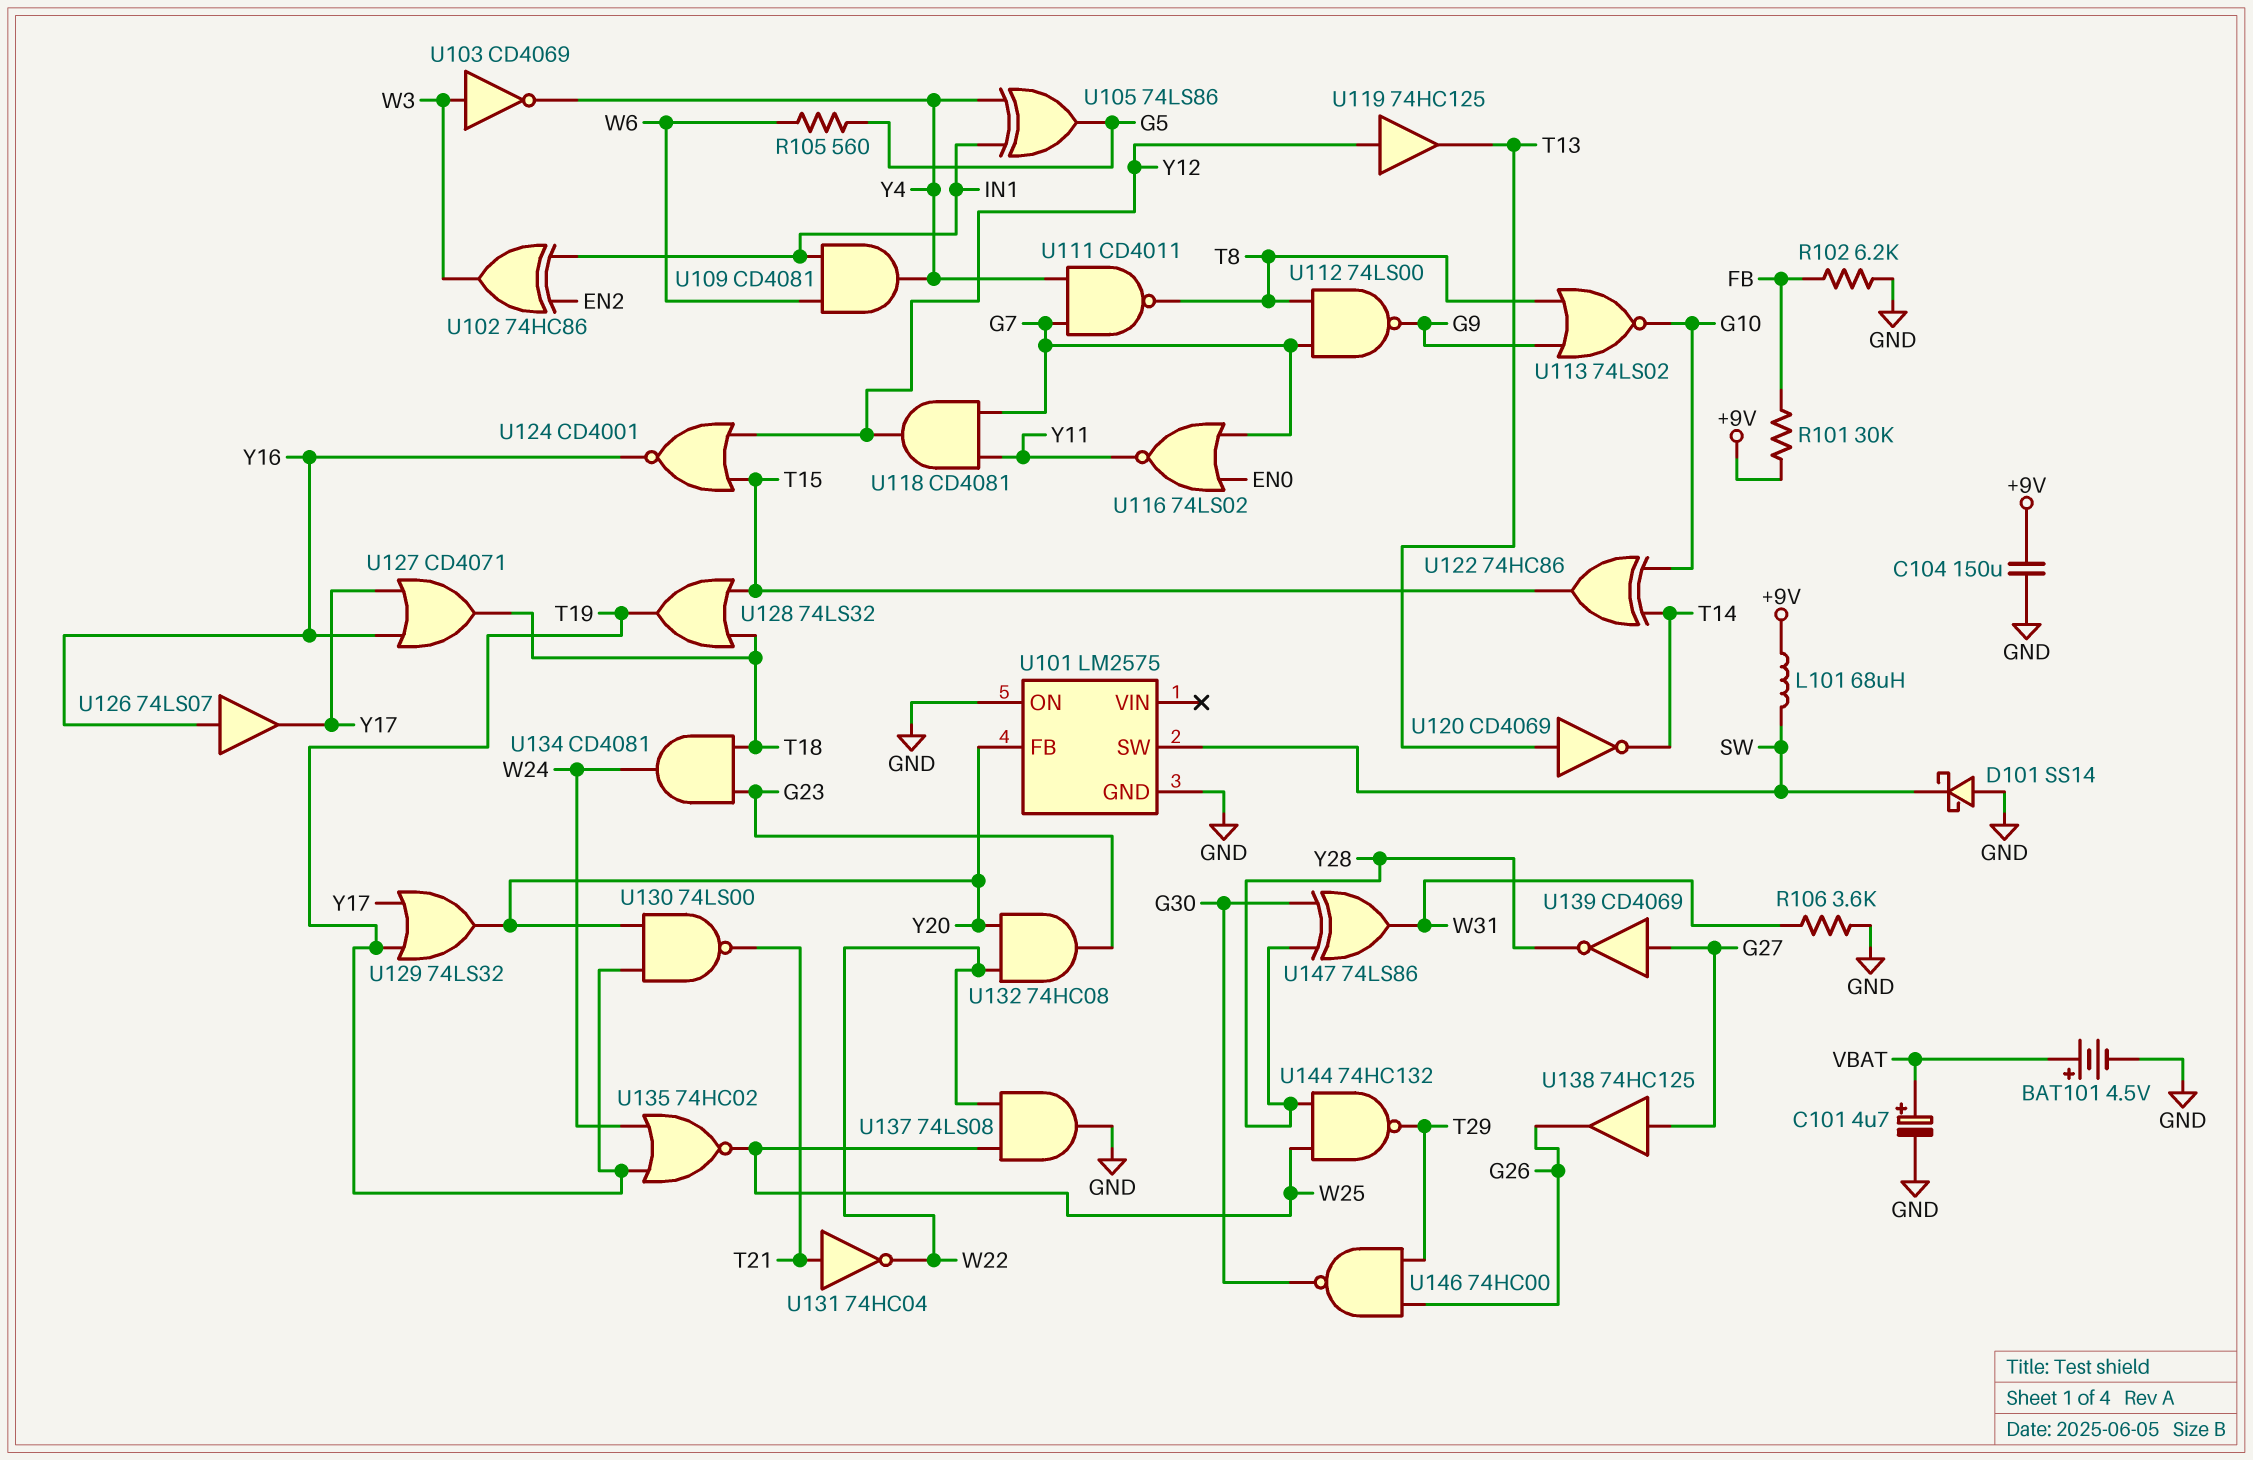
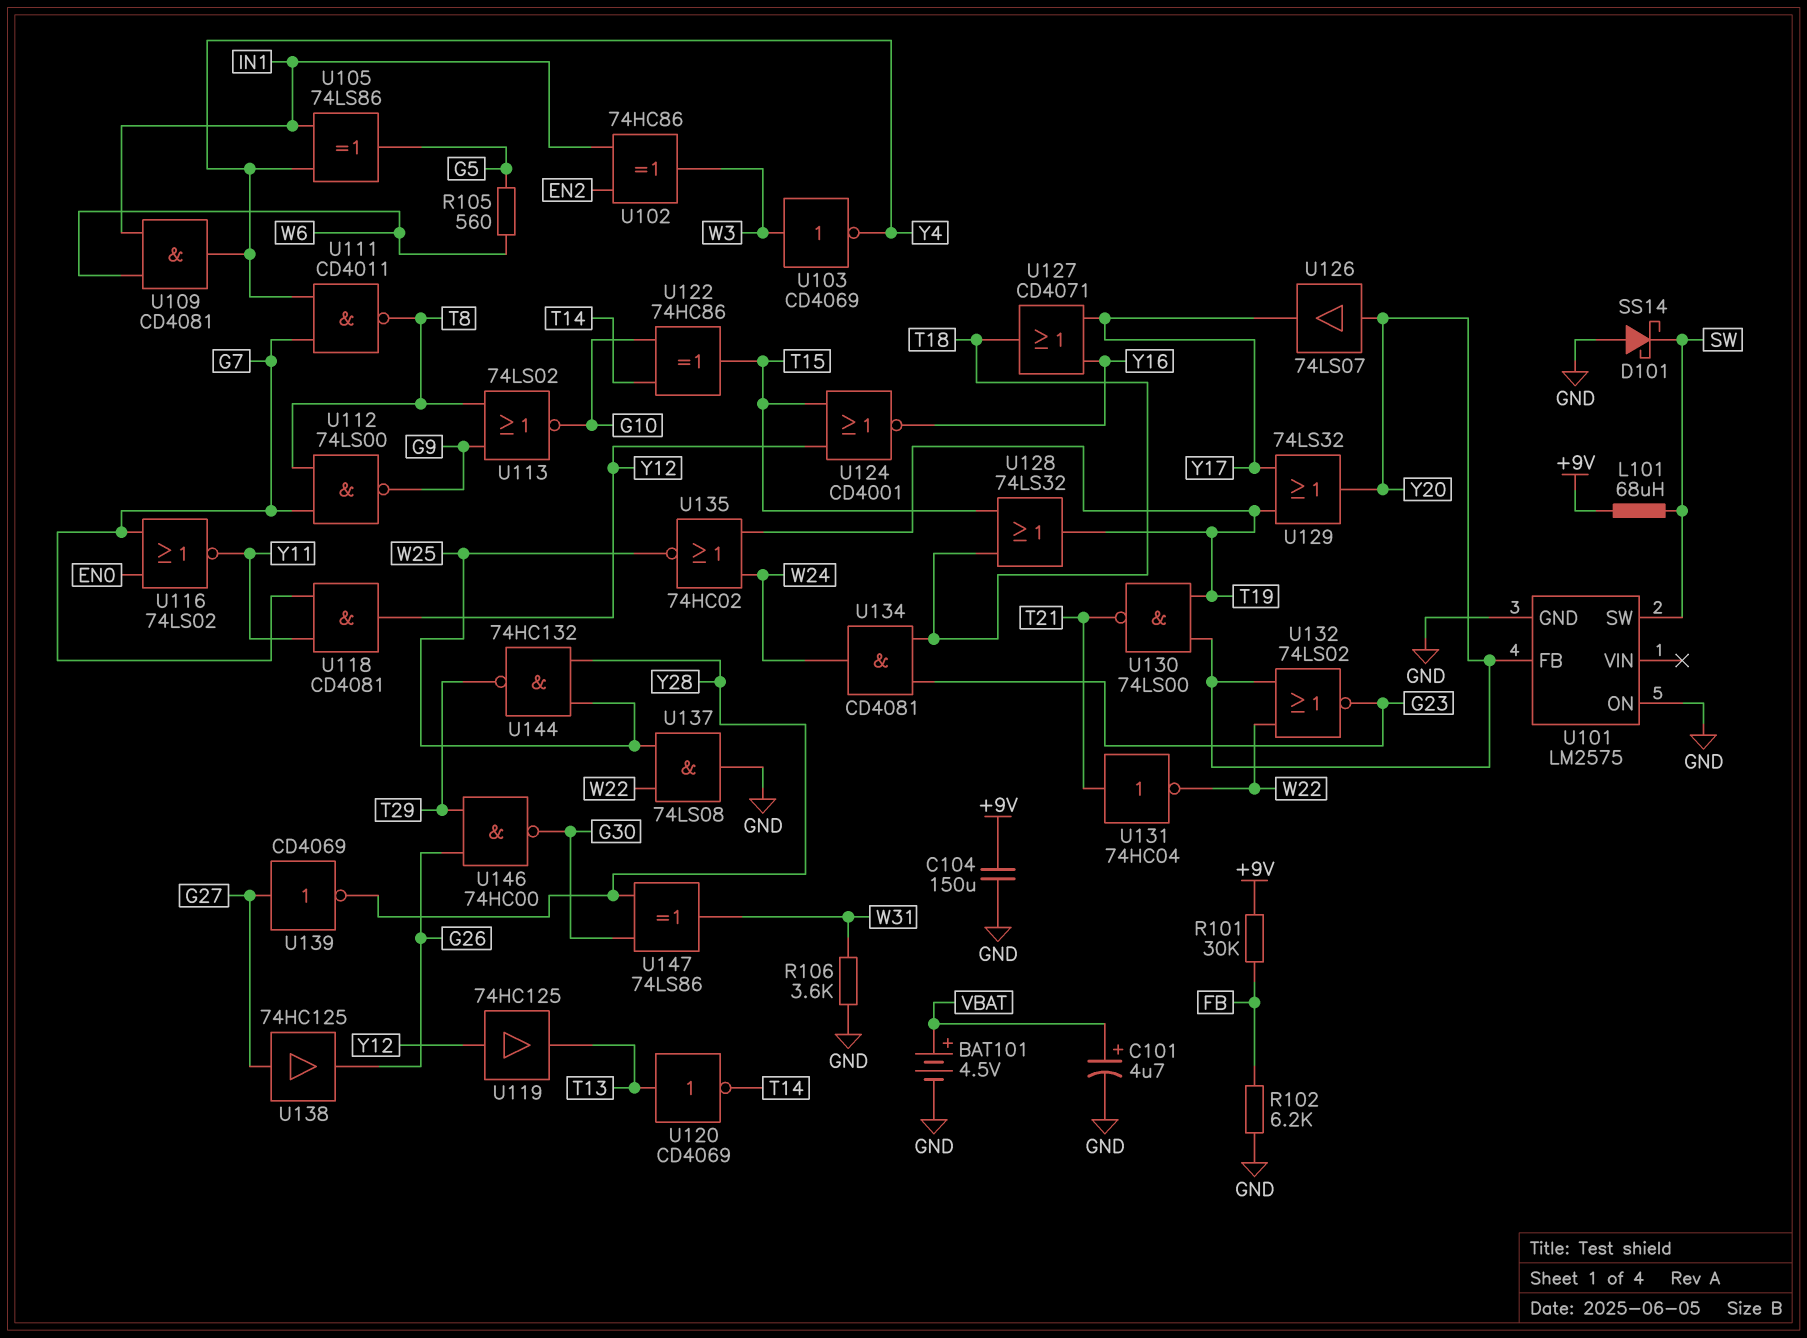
U126: buffer 74LS07 (in Y16, out Y17) -> buffer 74LS07 (in Y20, out Y17)
U132: AND 74HC08 (in W22, in Y20, out G23) -> NOR 74LS02 (in W22, in Y20, out G23)

